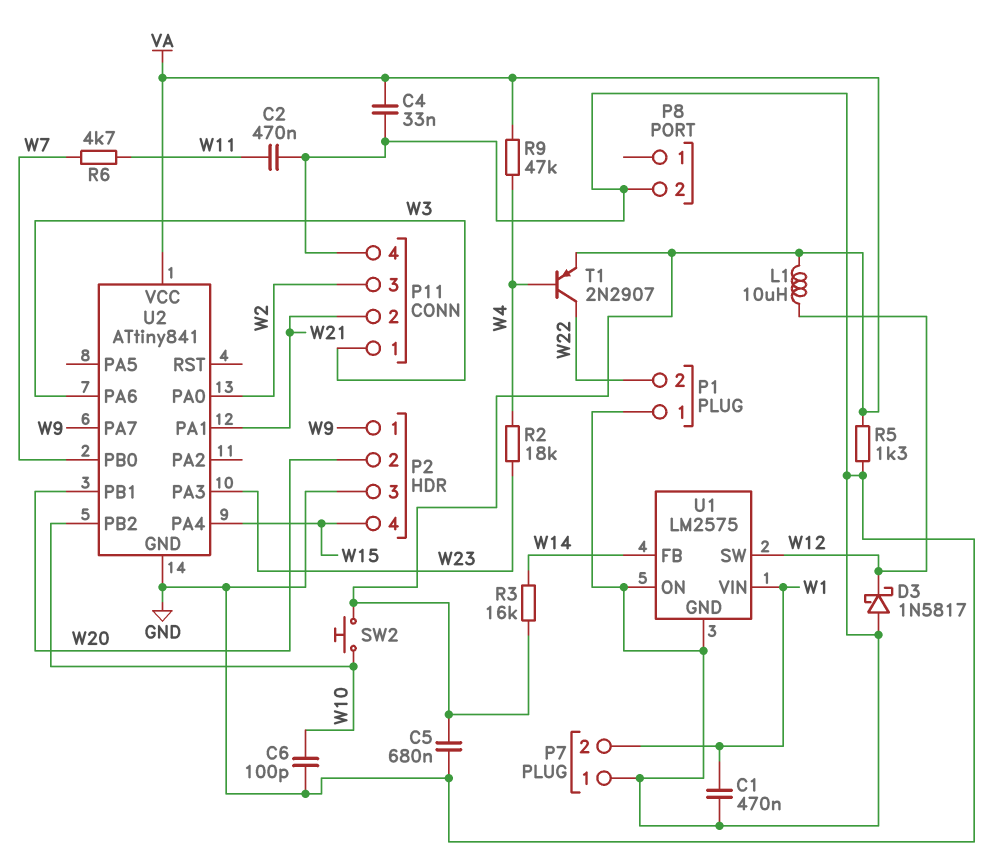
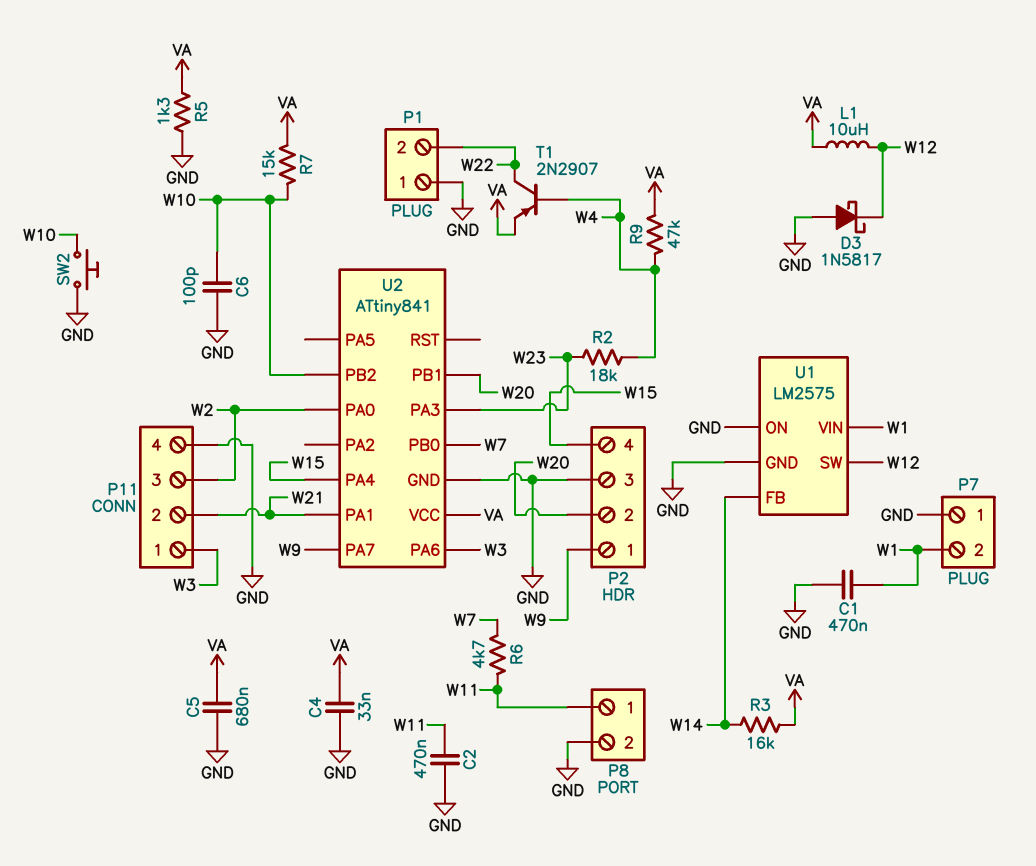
P8 pin 1: none -> W11
R7: none -> 15k (VA, W10)
SW2: button (VA, W10) -> button (GND, W10)

